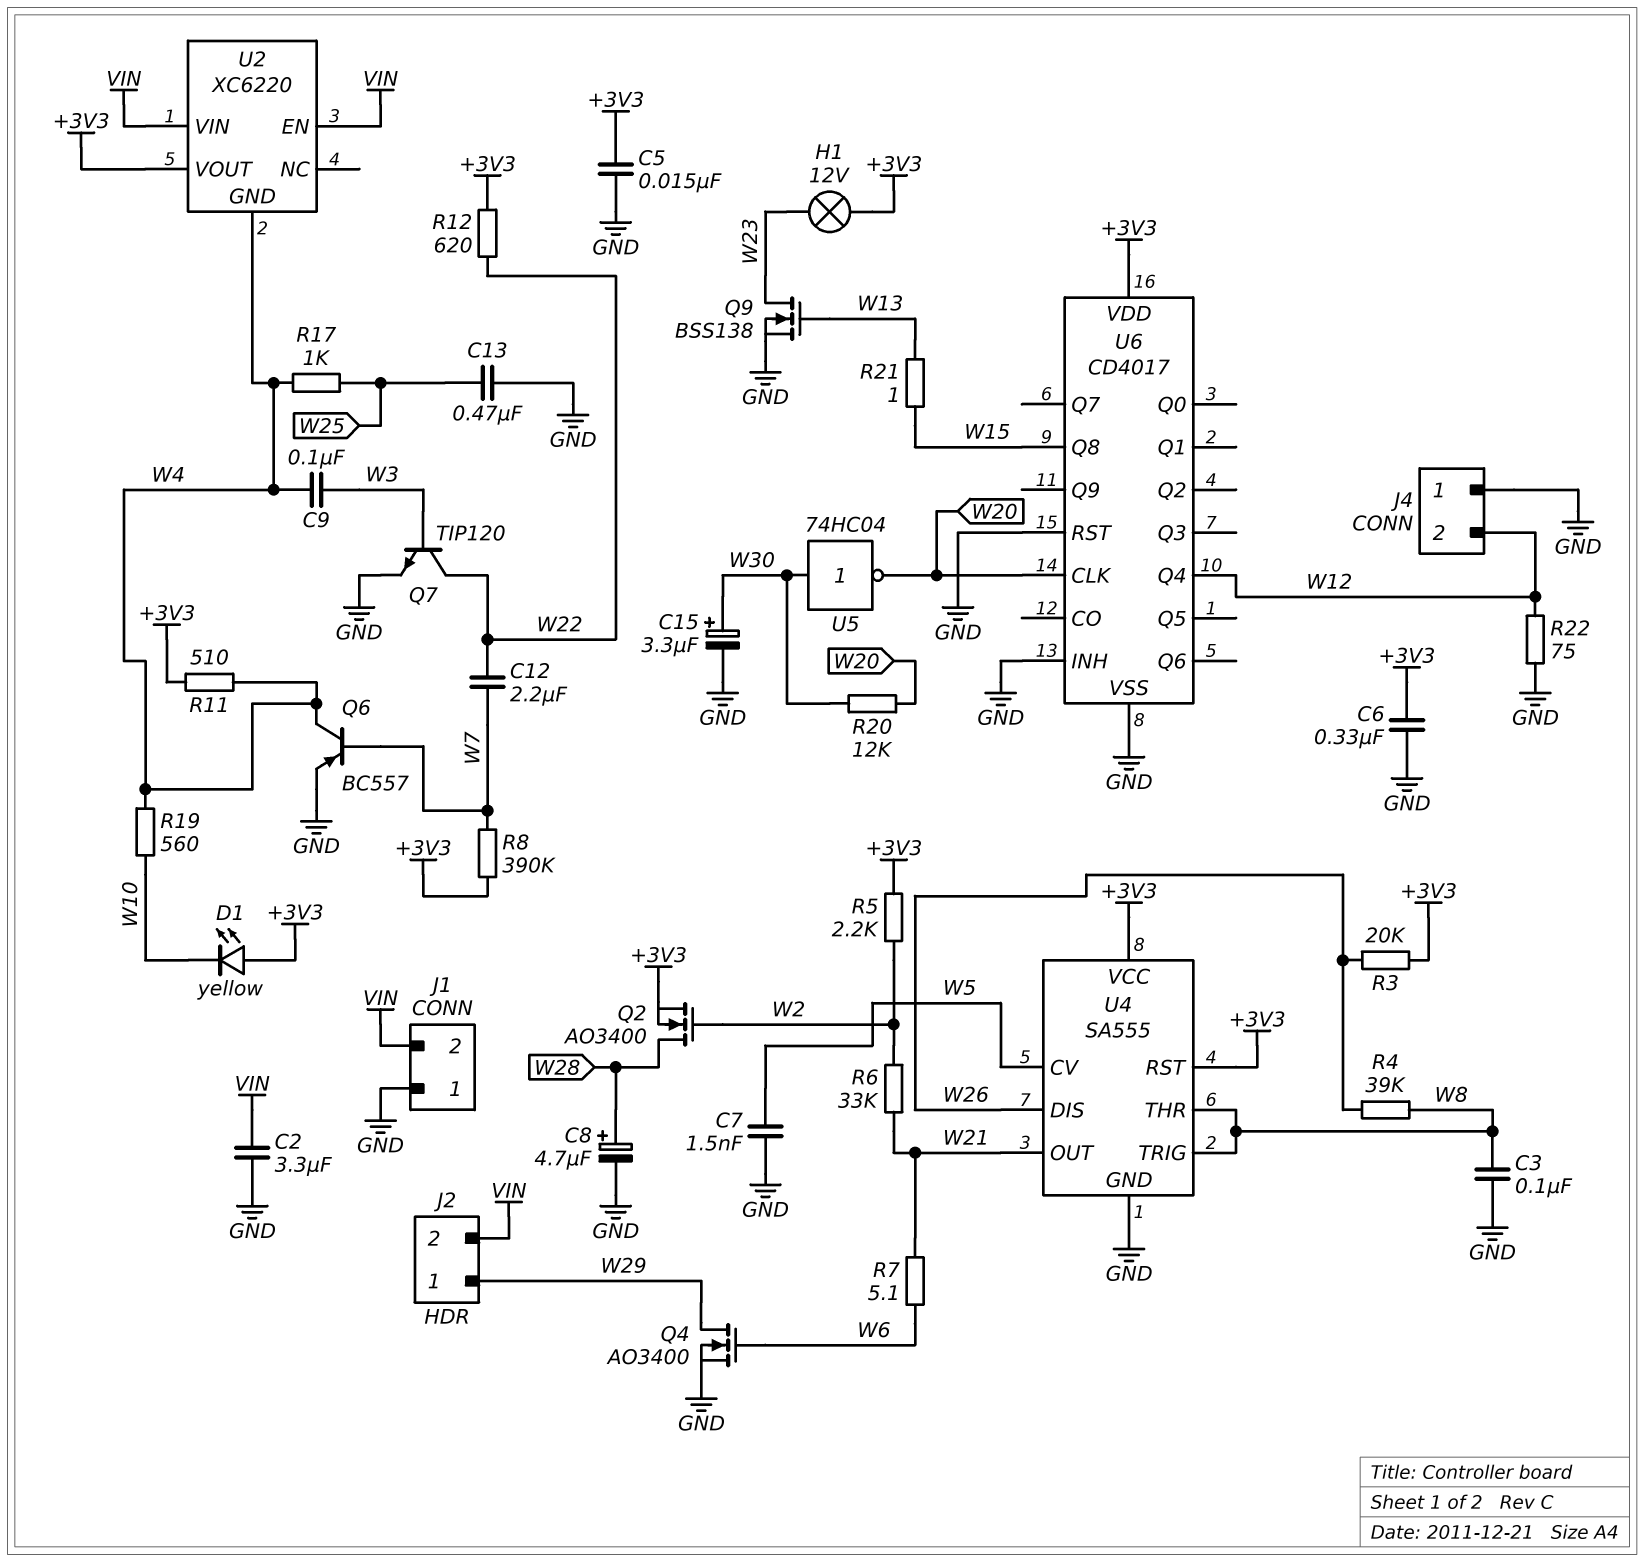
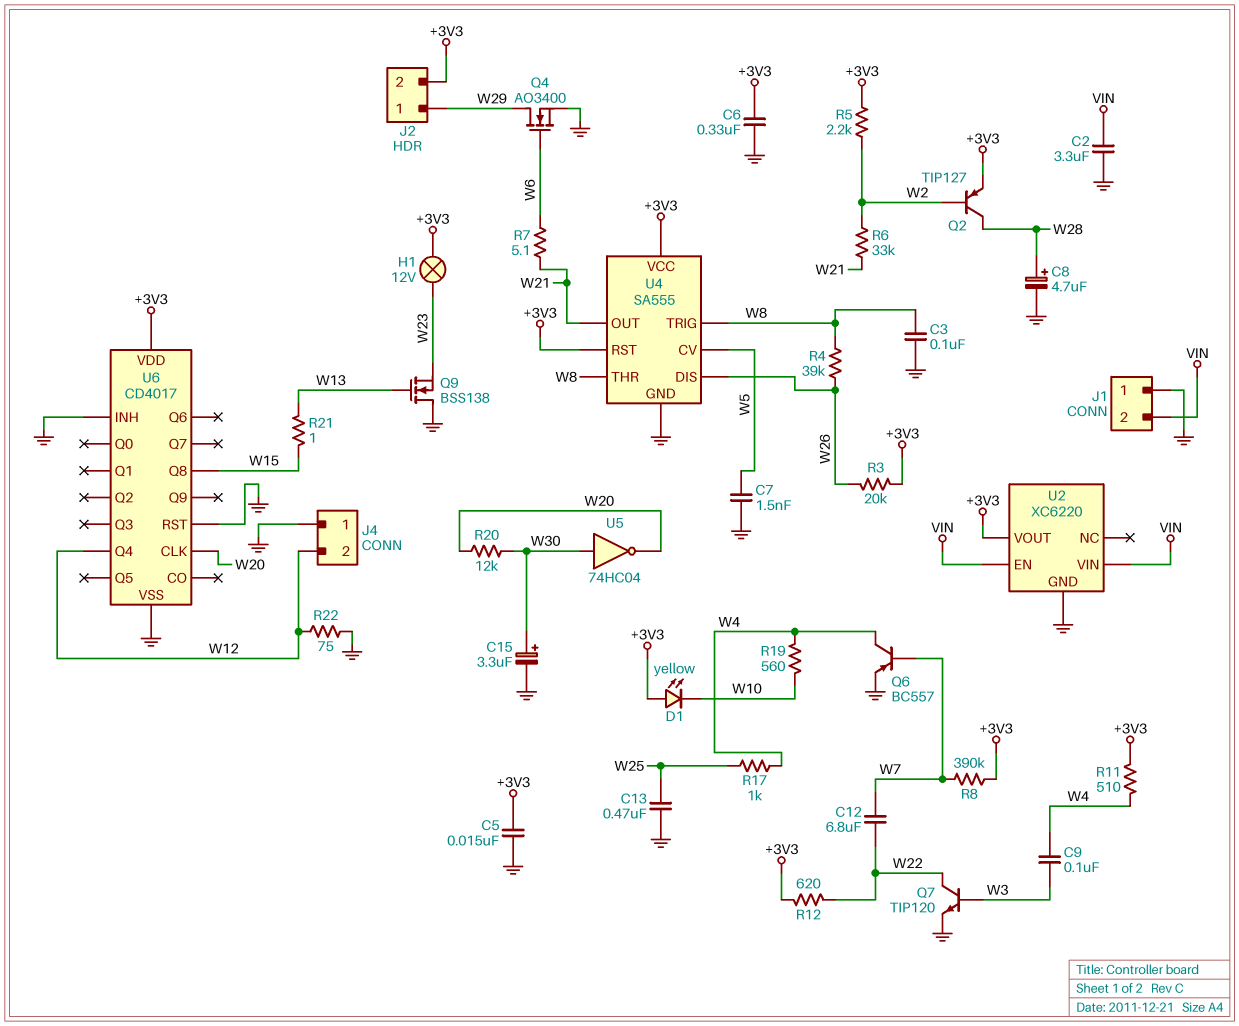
C12: 2.2uF (W7, W22) -> 6.8uF (W7, W22)
J2 pin 2: VIN -> +3V3
Q2: NMOS AO3400 (G W2, D W28, S +3V3) -> PNP TIP127 (B W2, C W28, E +3V3)
Q9: NMOS BSS138 (G W13, D W23, S GND) -> NMOS BSS138 (G W13, D GND, S W23)
U2 pin GND: W4 -> GND

